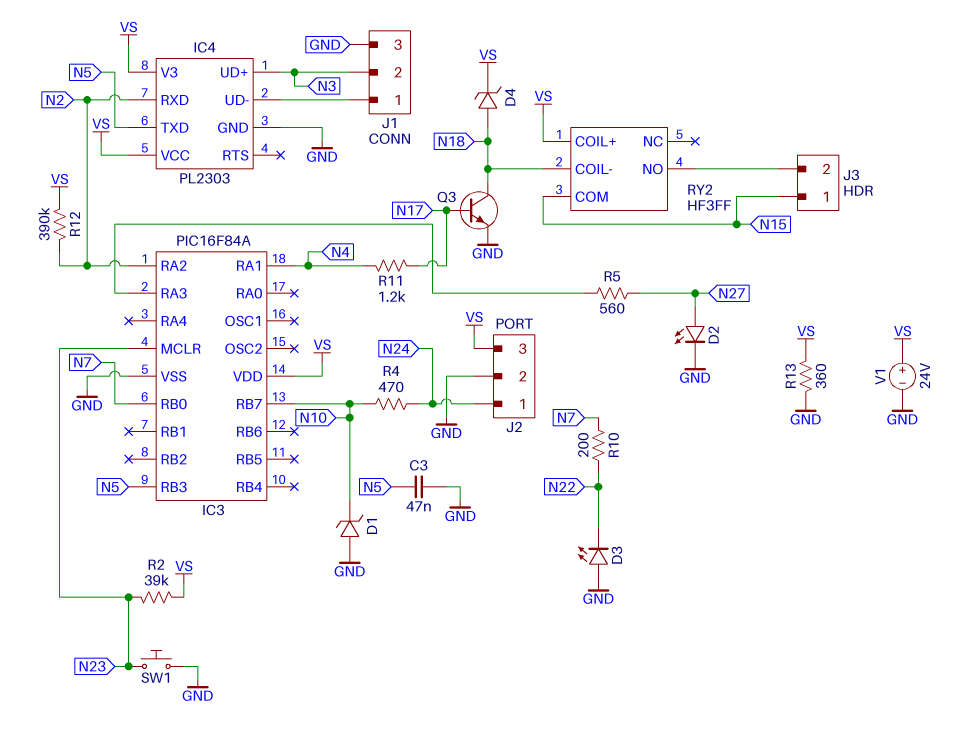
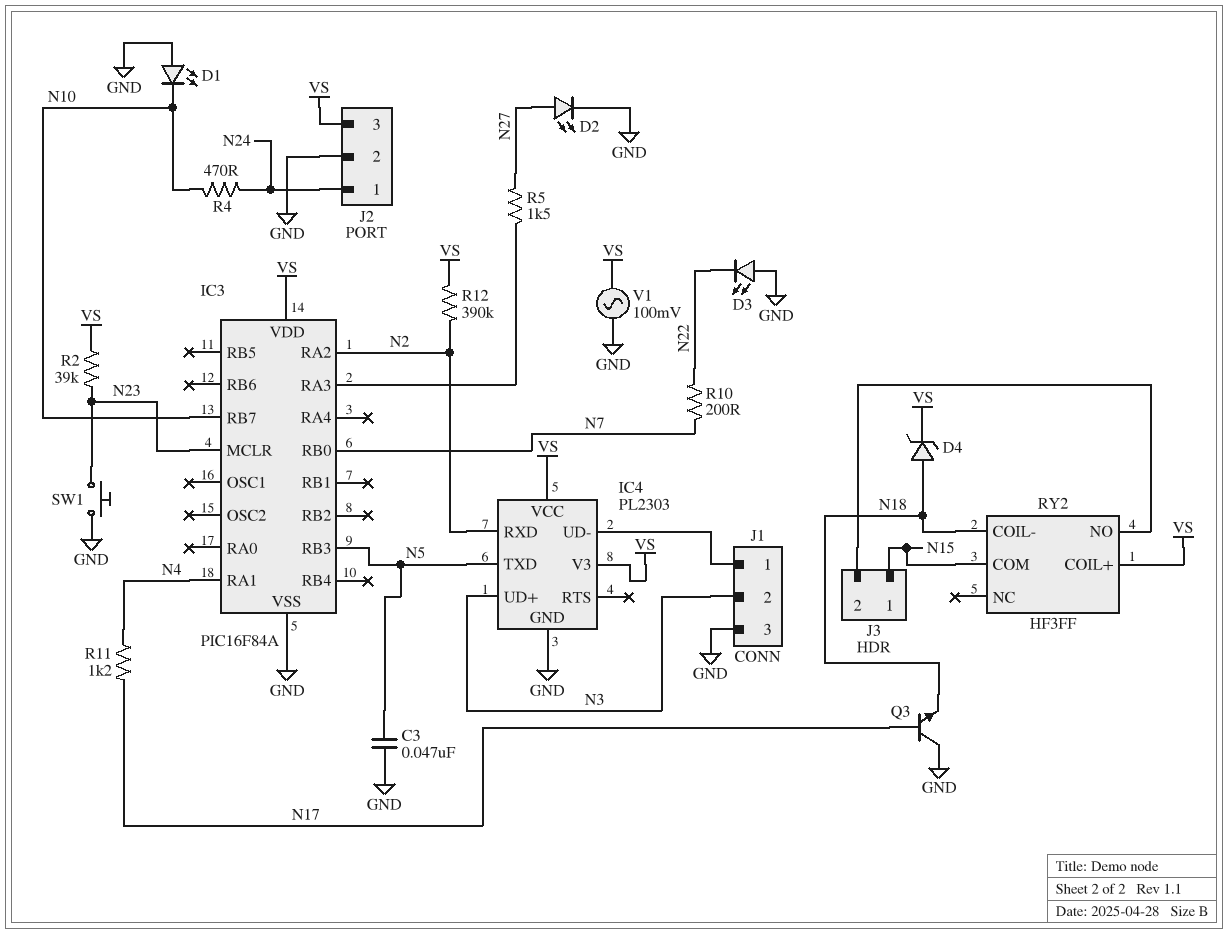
D1: zener (A GND, K N10) -> LED (A GND, K N10)
Q3: NPN (B N17, C N18, E GND) -> NPN (B N17, C GND, E N18)
R5: 560 (IC3/RA3, N27) -> 1.5k (IC3/RA3, N27)
R13: 360 (GND, VS) -> none
V1: 24V (plus VS, minus GND) -> AC 100mV (GND, VS)

